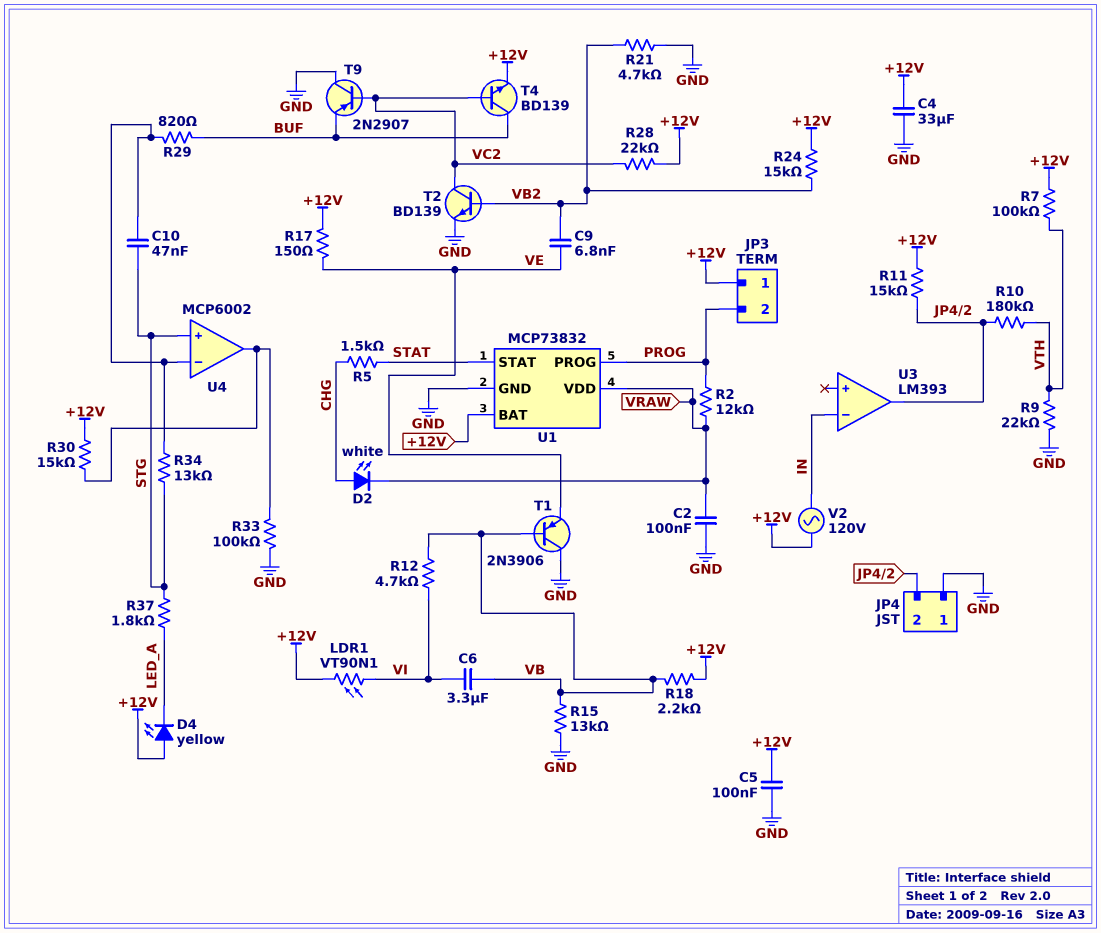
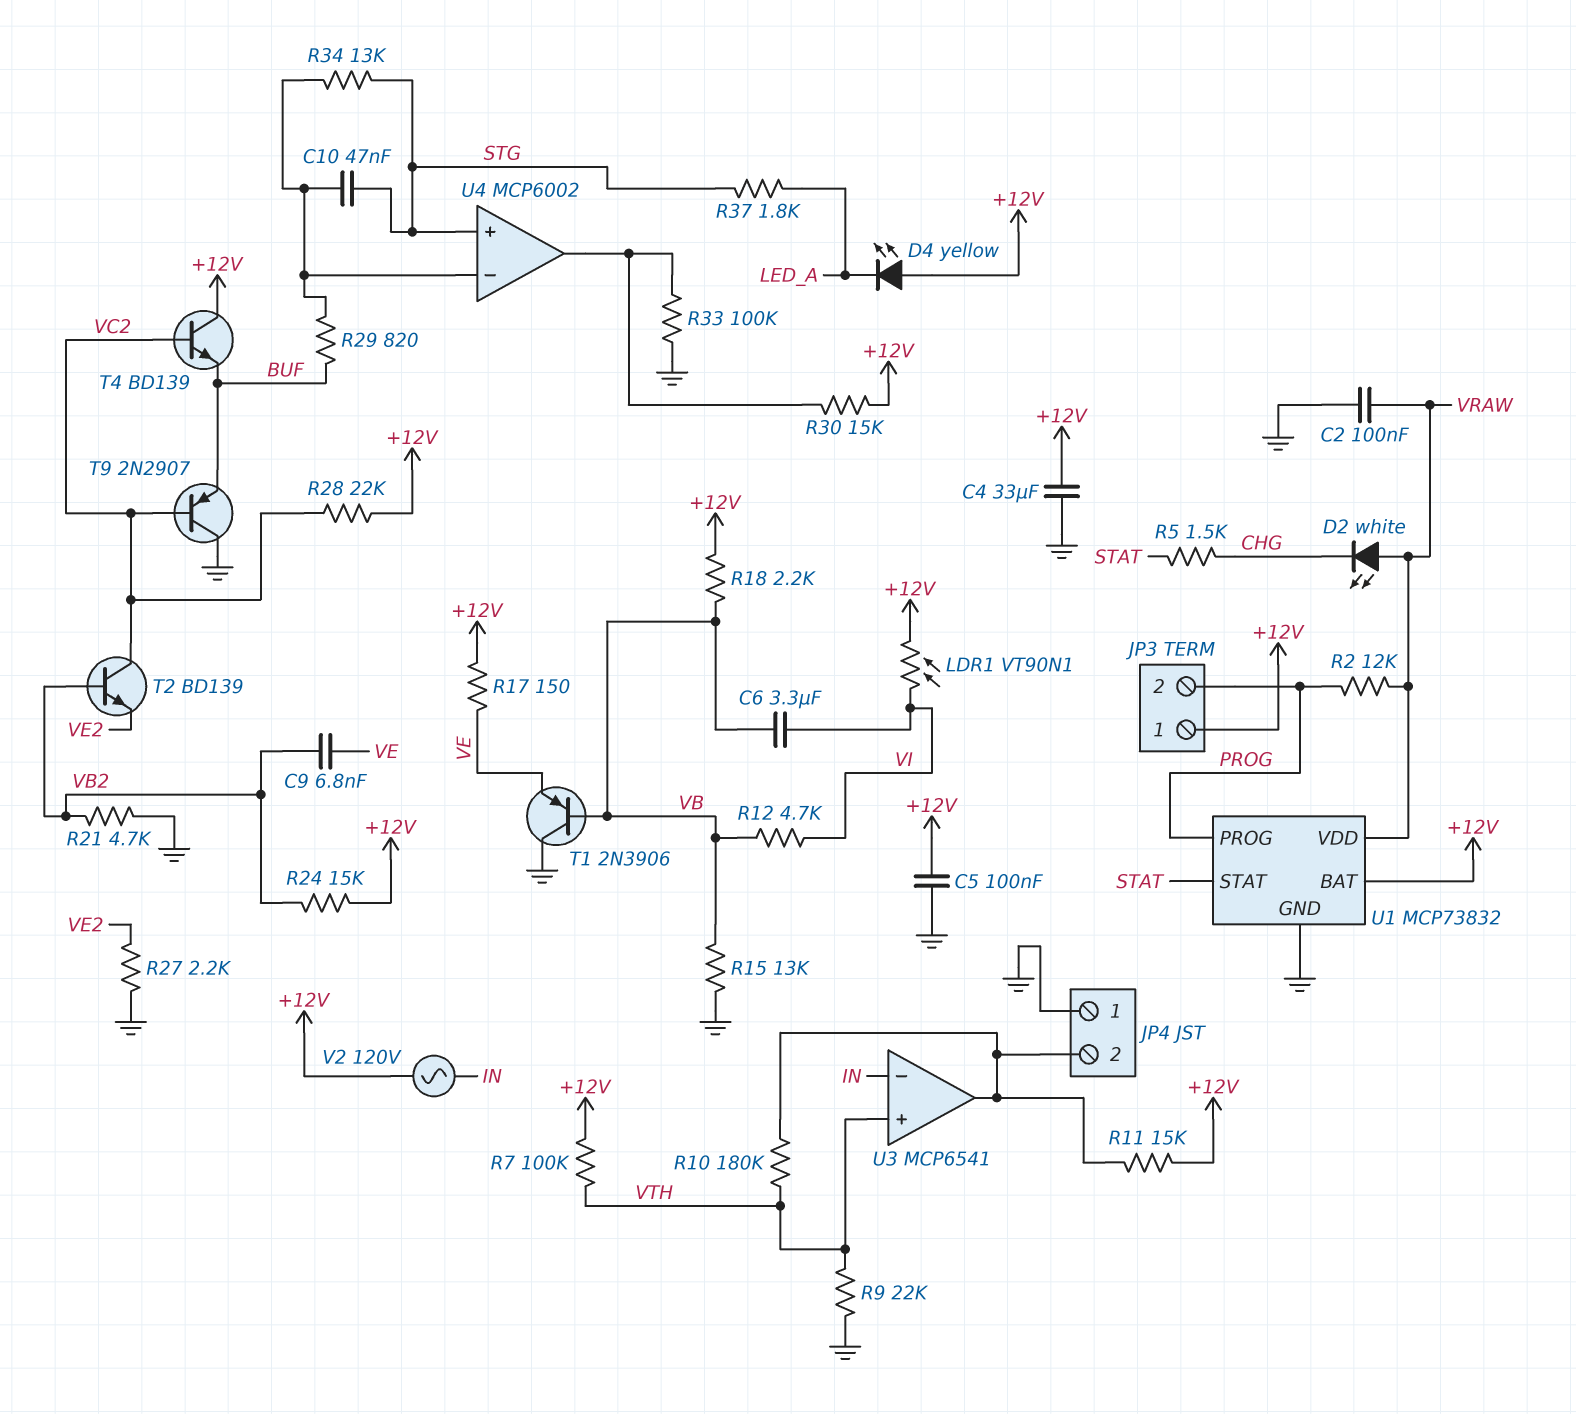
D2: LED white (A CHG, K VRAW) -> LED white (A VRAW, K CHG)
R27: none -> 2.2k (GND, VE2)
T2: NPN BD139 (B VB2, C VC2, E GND) -> NPN BD139 (B VB2, C VC2, E VE2)
T4: NPN BD139 (B VC2, C BUF, E +12V) -> NPN BD139 (B VC2, C +12V, E BUF)
U3: LM393 -> MCP6541
U3 pin in+: none -> VTH

